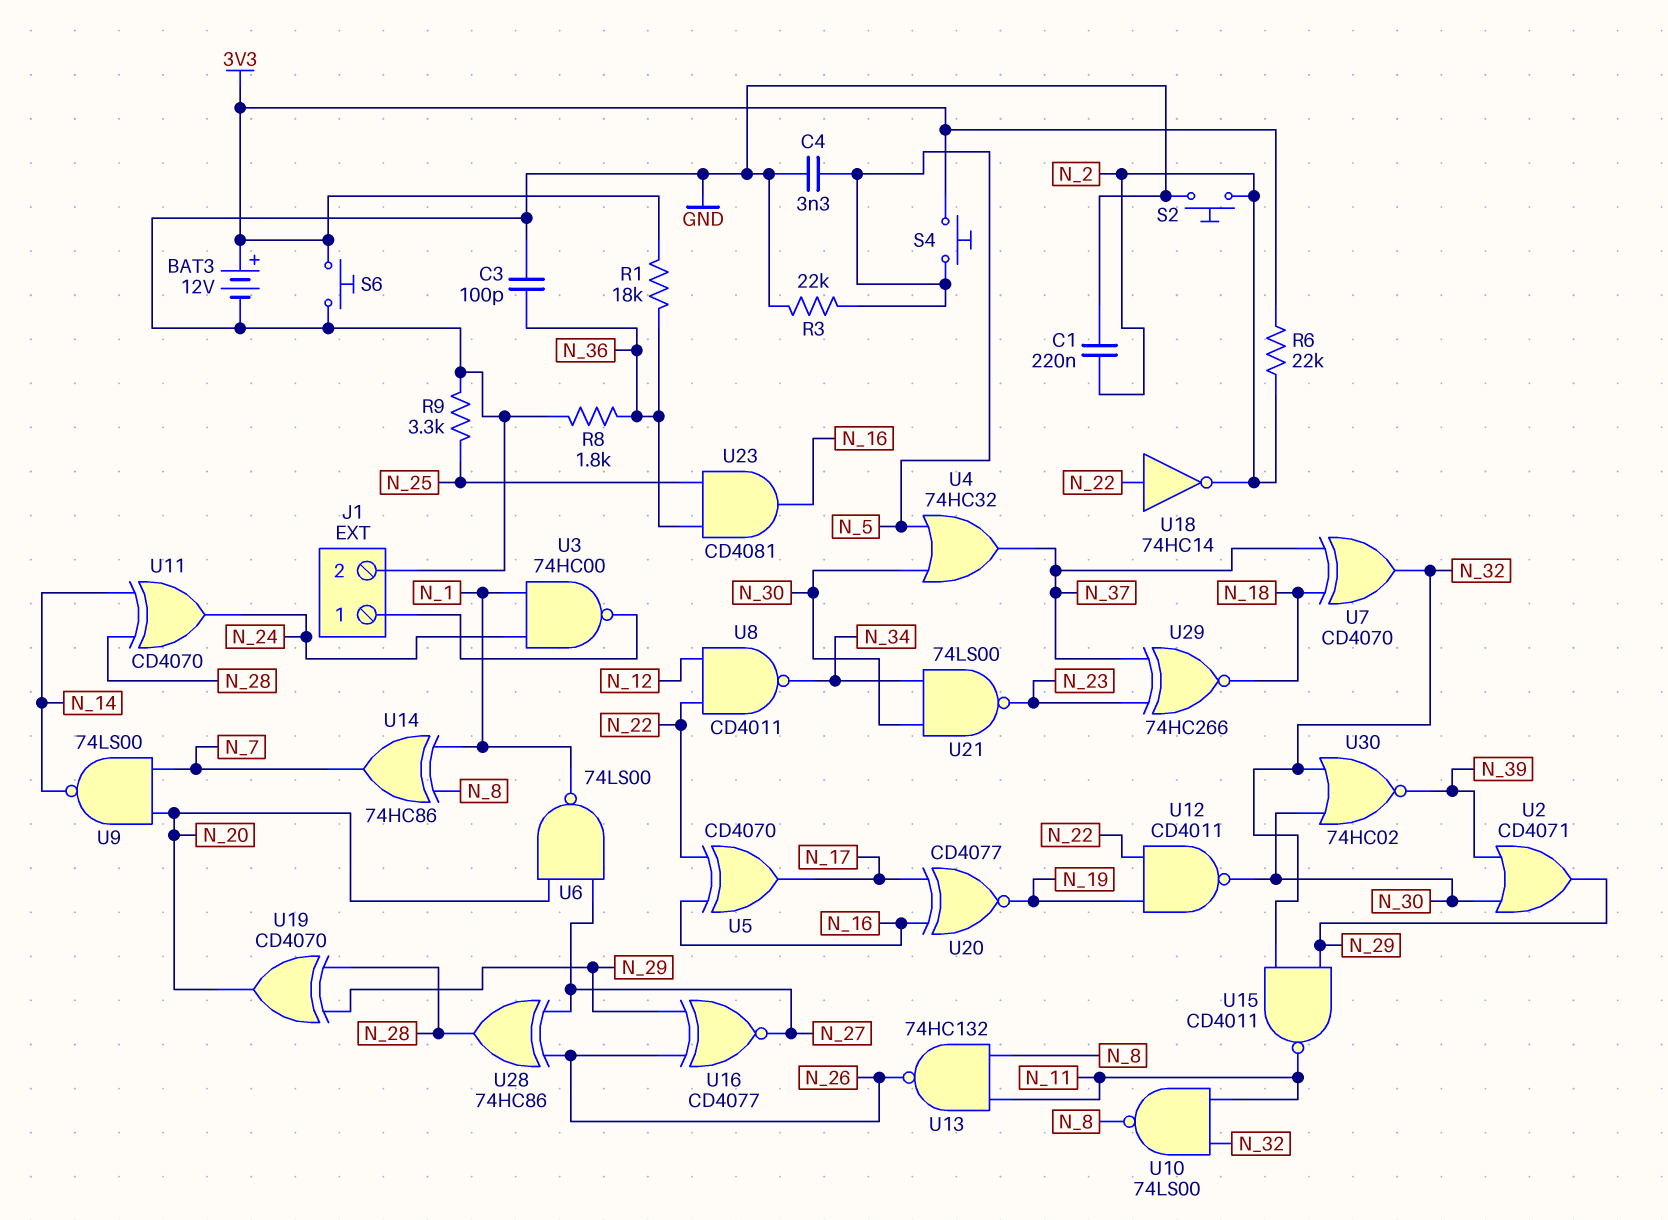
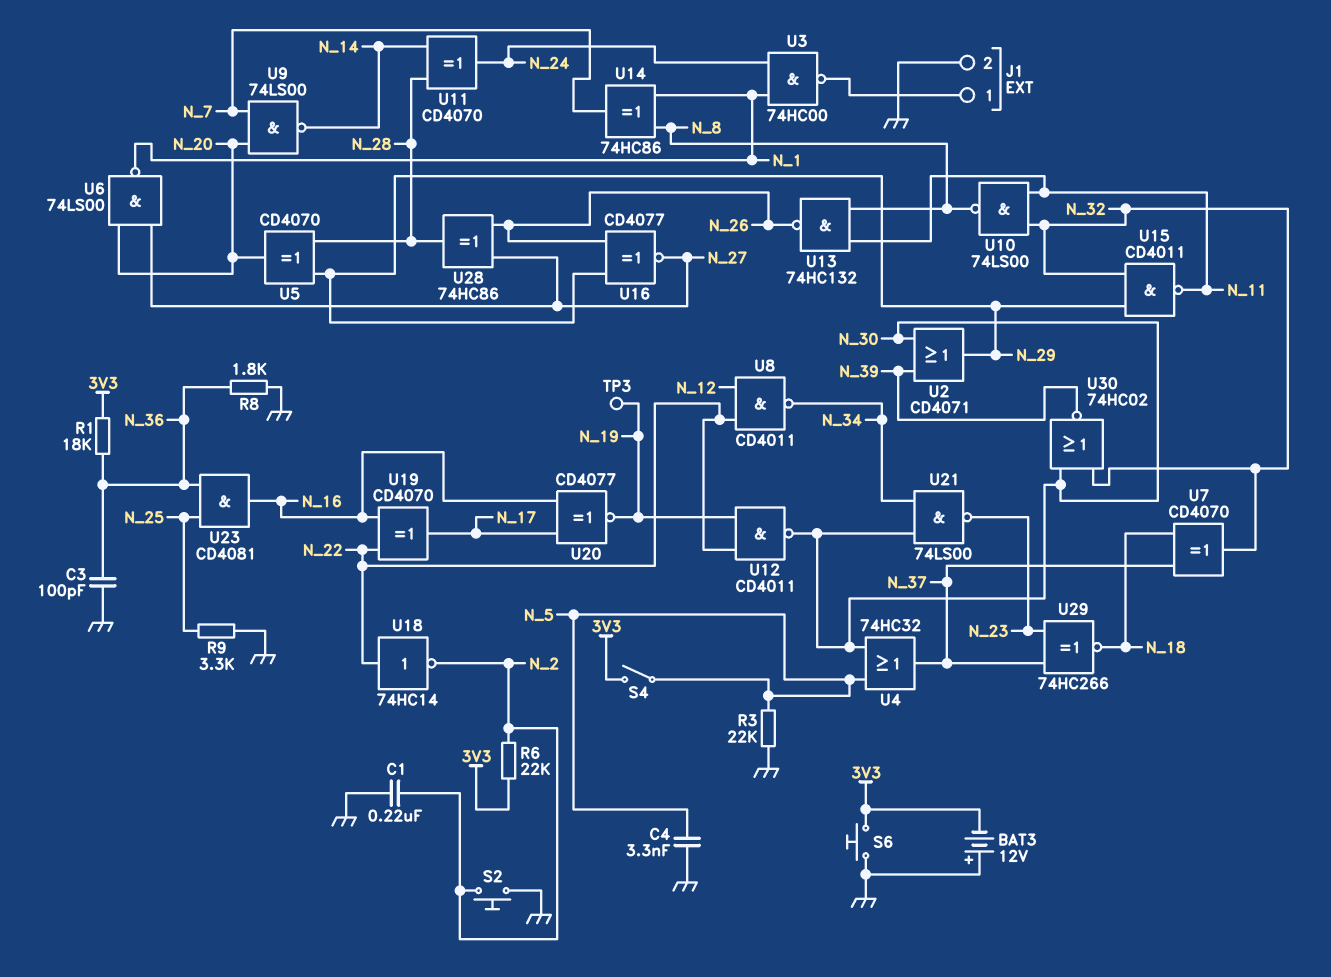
BAT3: 12V (plus 3V3, minus GND) -> 12V (plus GND, minus 3V3)
S4: button (3V3, N_5) -> switch (3V3, N_5)
TP3: none -> test point (N_19)
U5: XOR CD4070 (in N_16, in N_22, out N_17) -> XOR CD4070 (in N_28, in N_29, out N_20)
U19: XOR CD4070 (in N_28, in N_29, out N_20) -> XOR CD4070 (in N_16, in N_22, out N_17)

